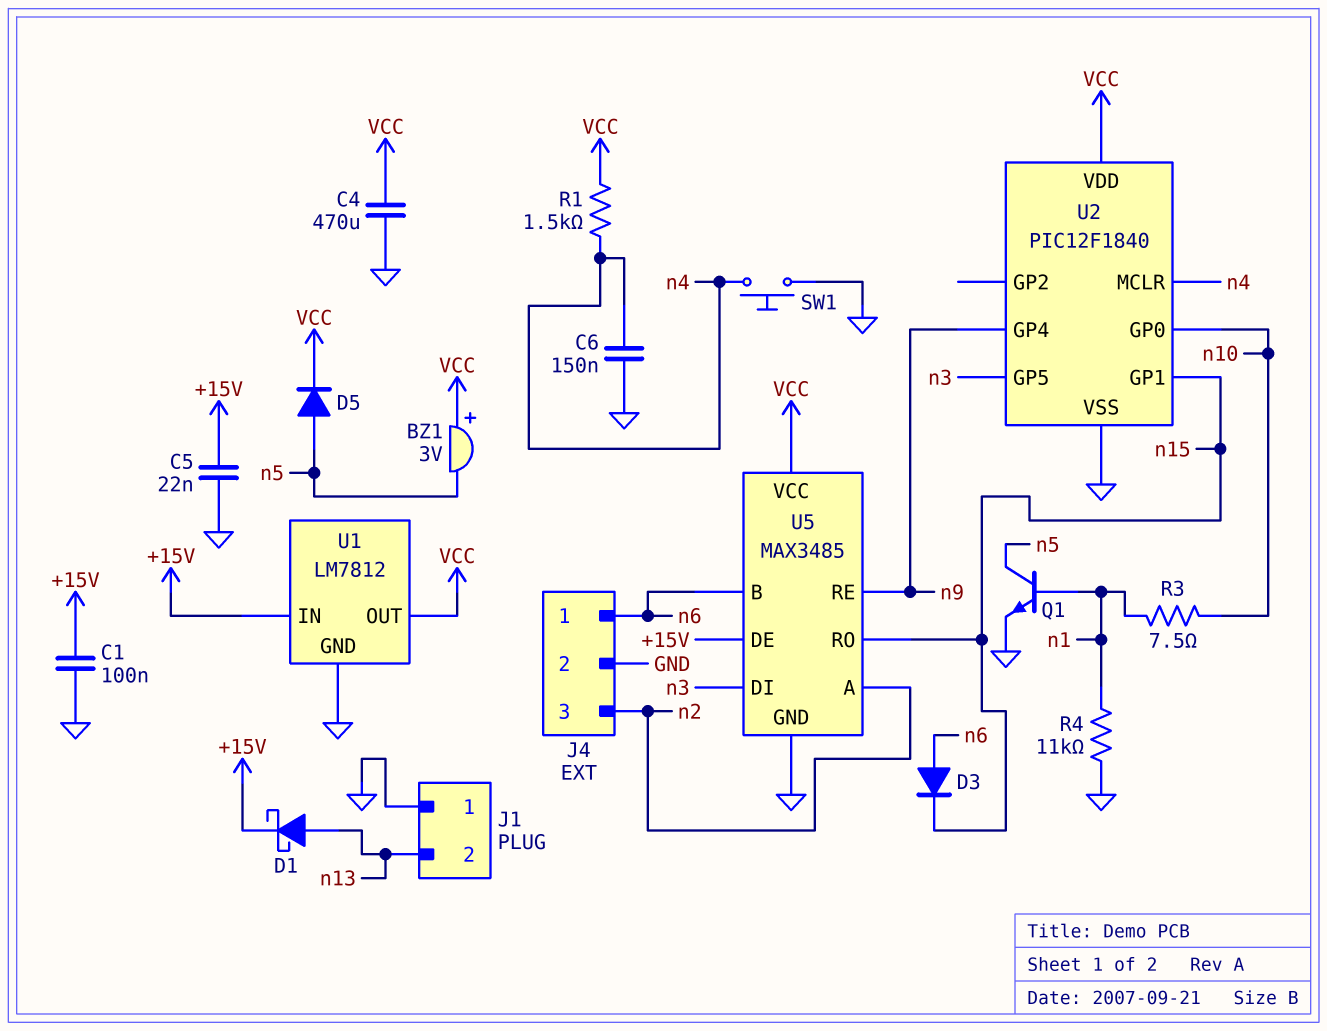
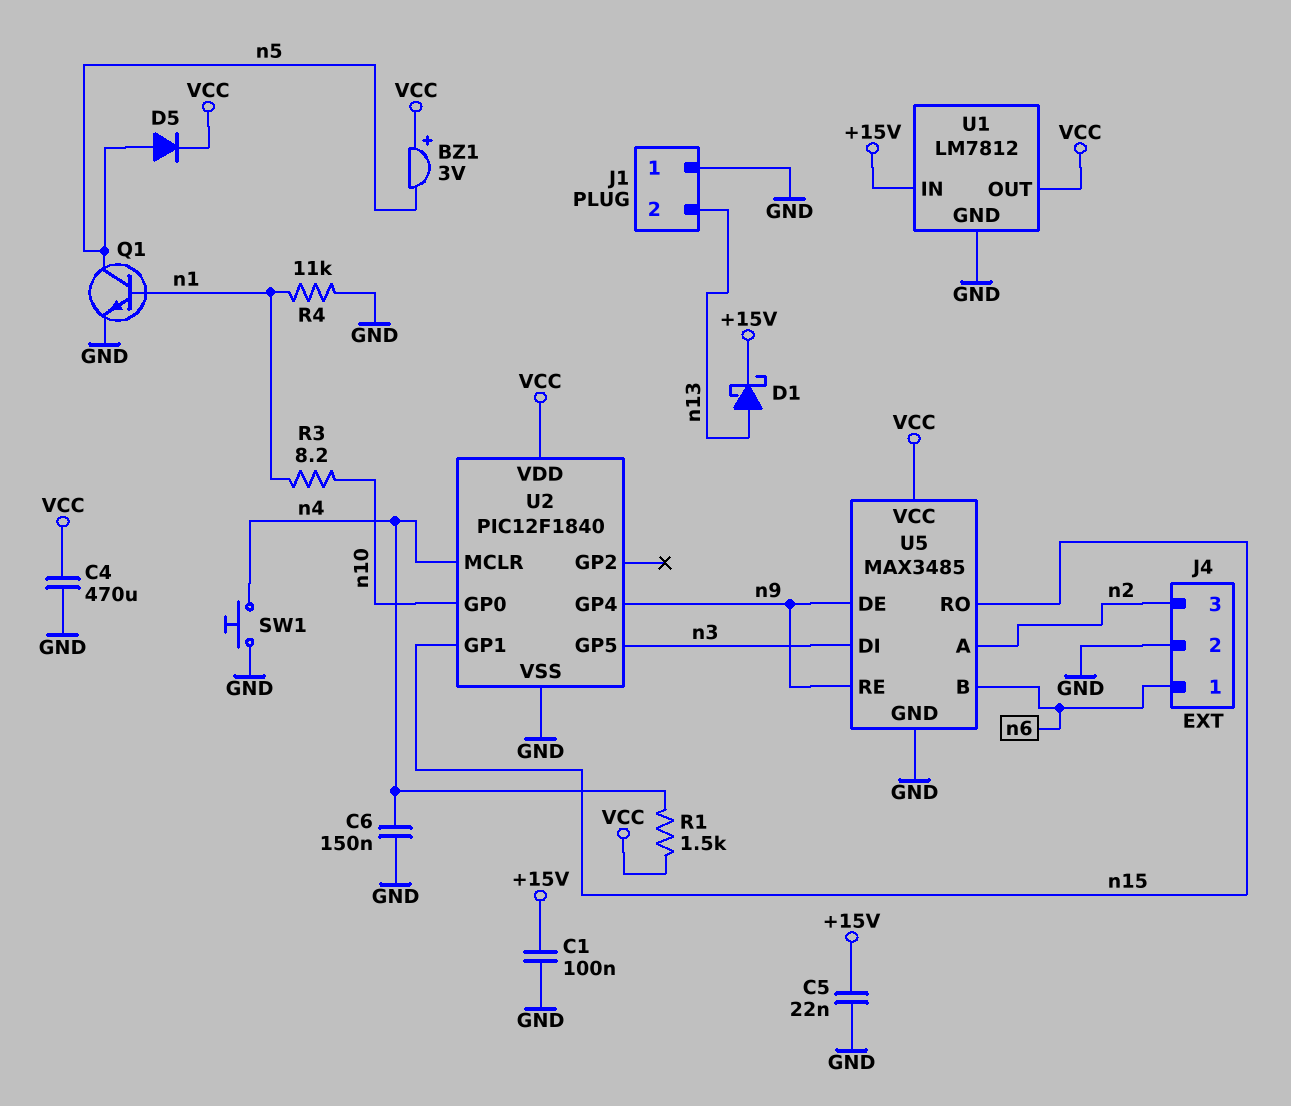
D3: diode (A n6, K n15) -> none
R3: 7.5 (n1, n10) -> 8.2 (n1, n10)
U5 pin DE: +15V -> n9

